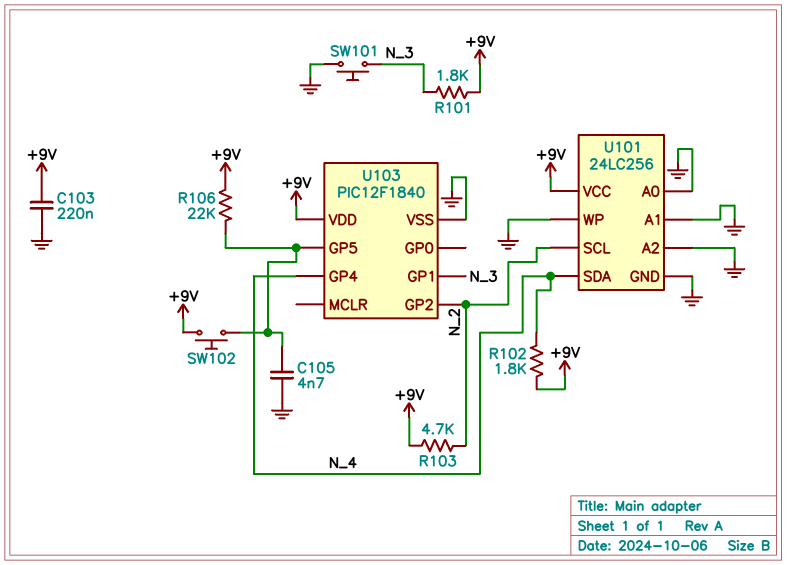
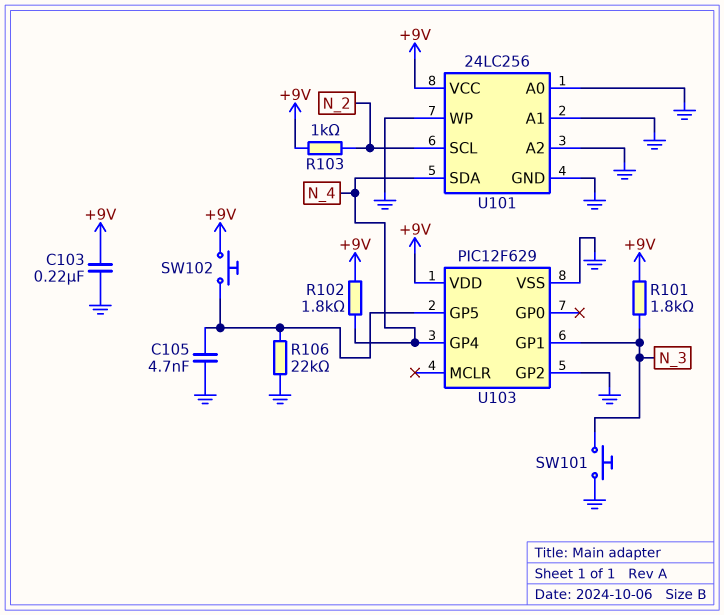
R103: 4.7k (+9V, N_2) -> 1k (+9V, N_2)
R106: 22k (+9V, U103/GP5) -> 22k (GND, U103/GP5)
U103: PIC12F1840 -> PIC12F629
U103 pin GP2: N_2 -> GND

